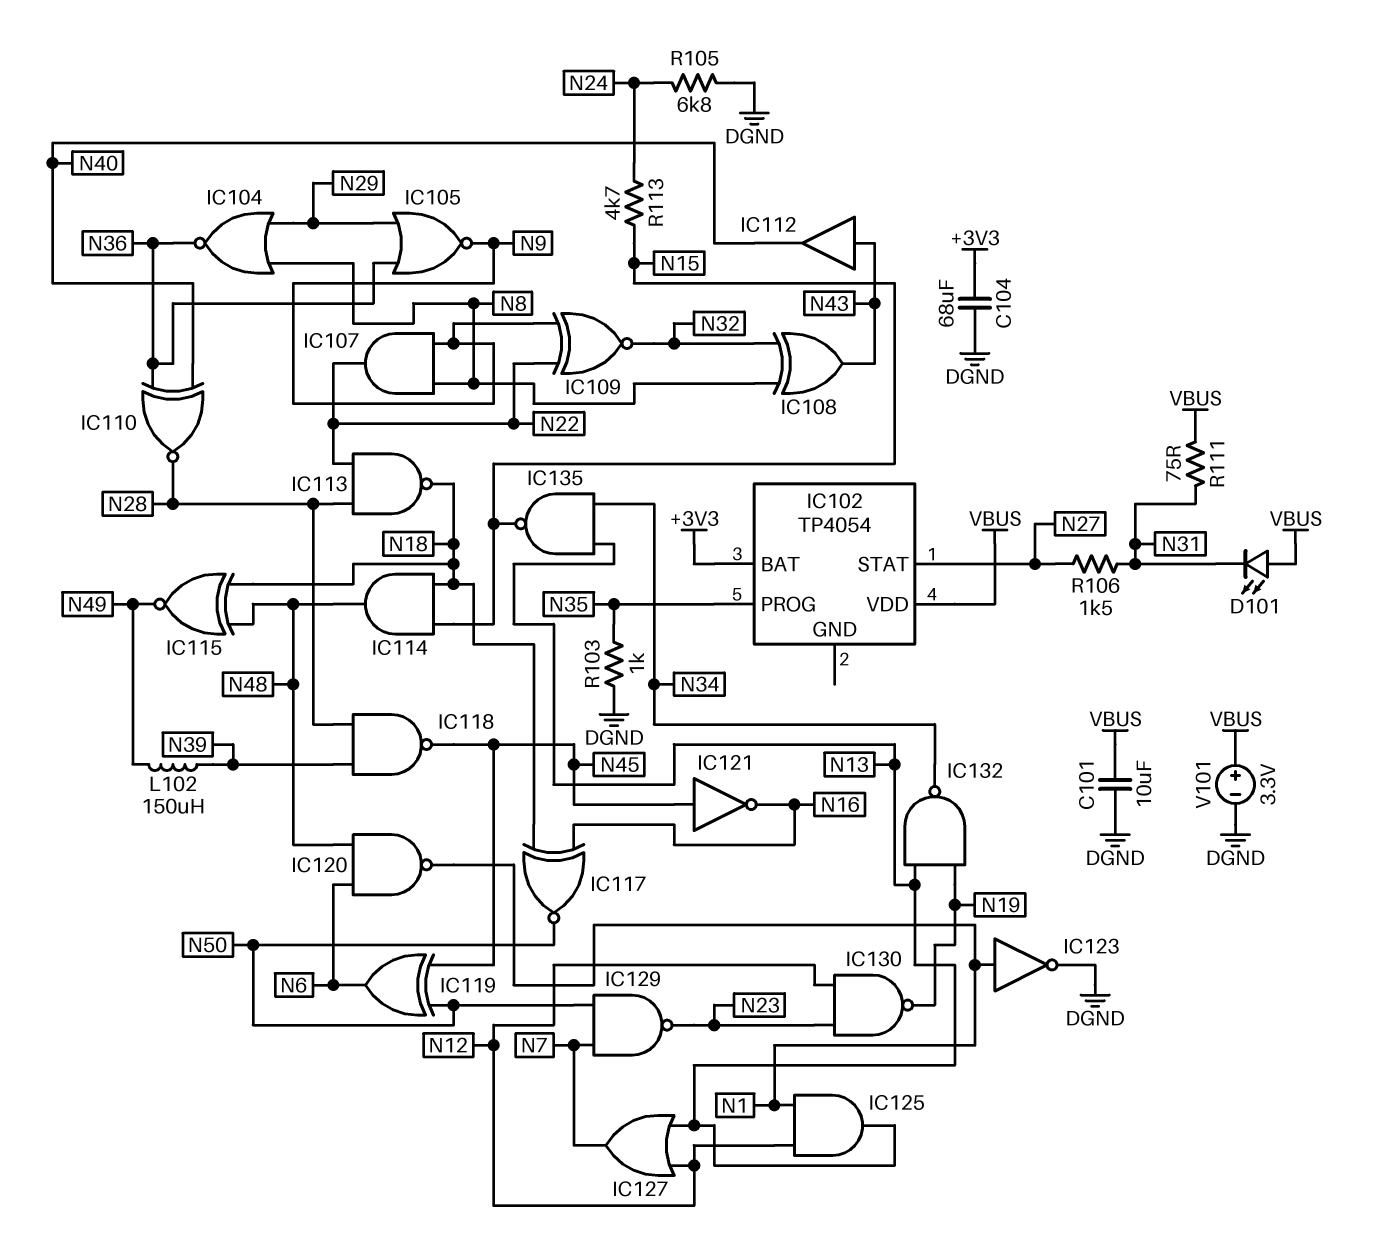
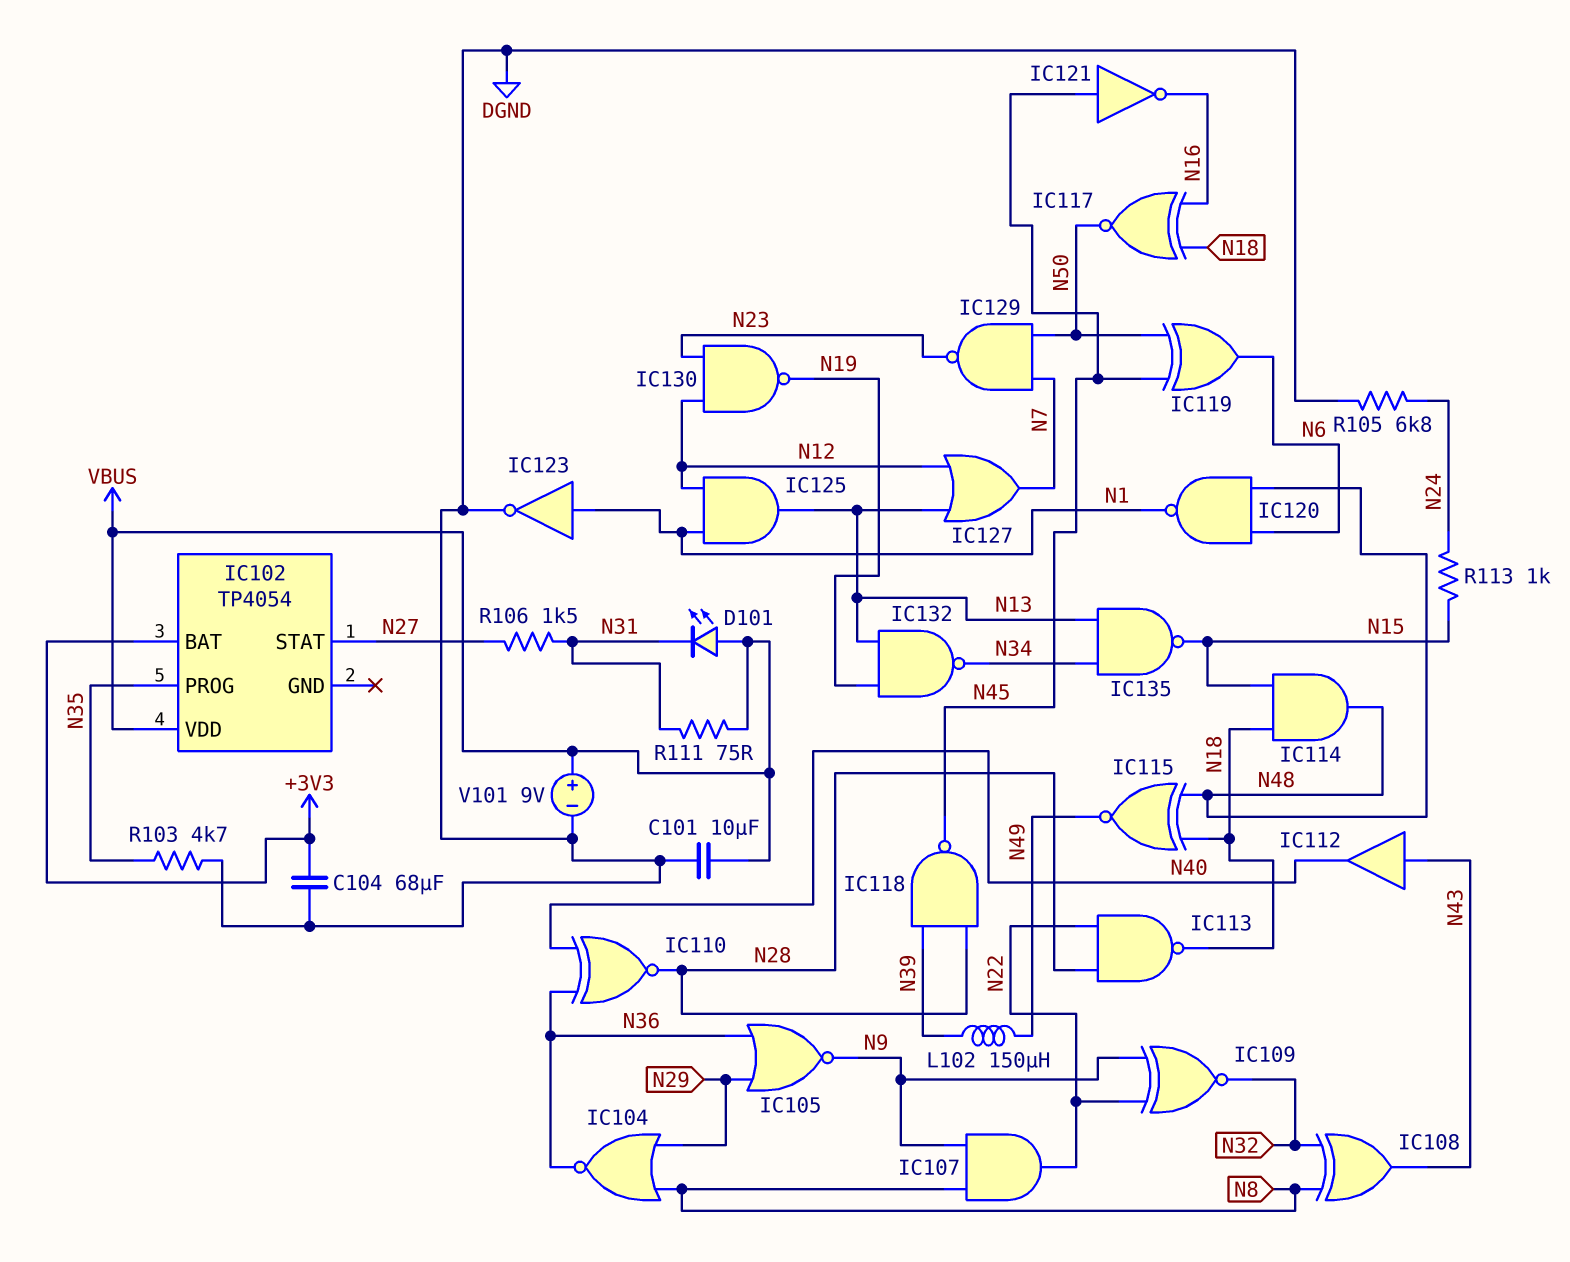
R103: 1k (DGND, N35) -> 4.7k (DGND, N35)
R113: 4.7k (N15, N24) -> 1k (N15, N24)
V101: 3.3V (plus VBUS, minus DGND) -> 9V (plus VBUS, minus DGND)

